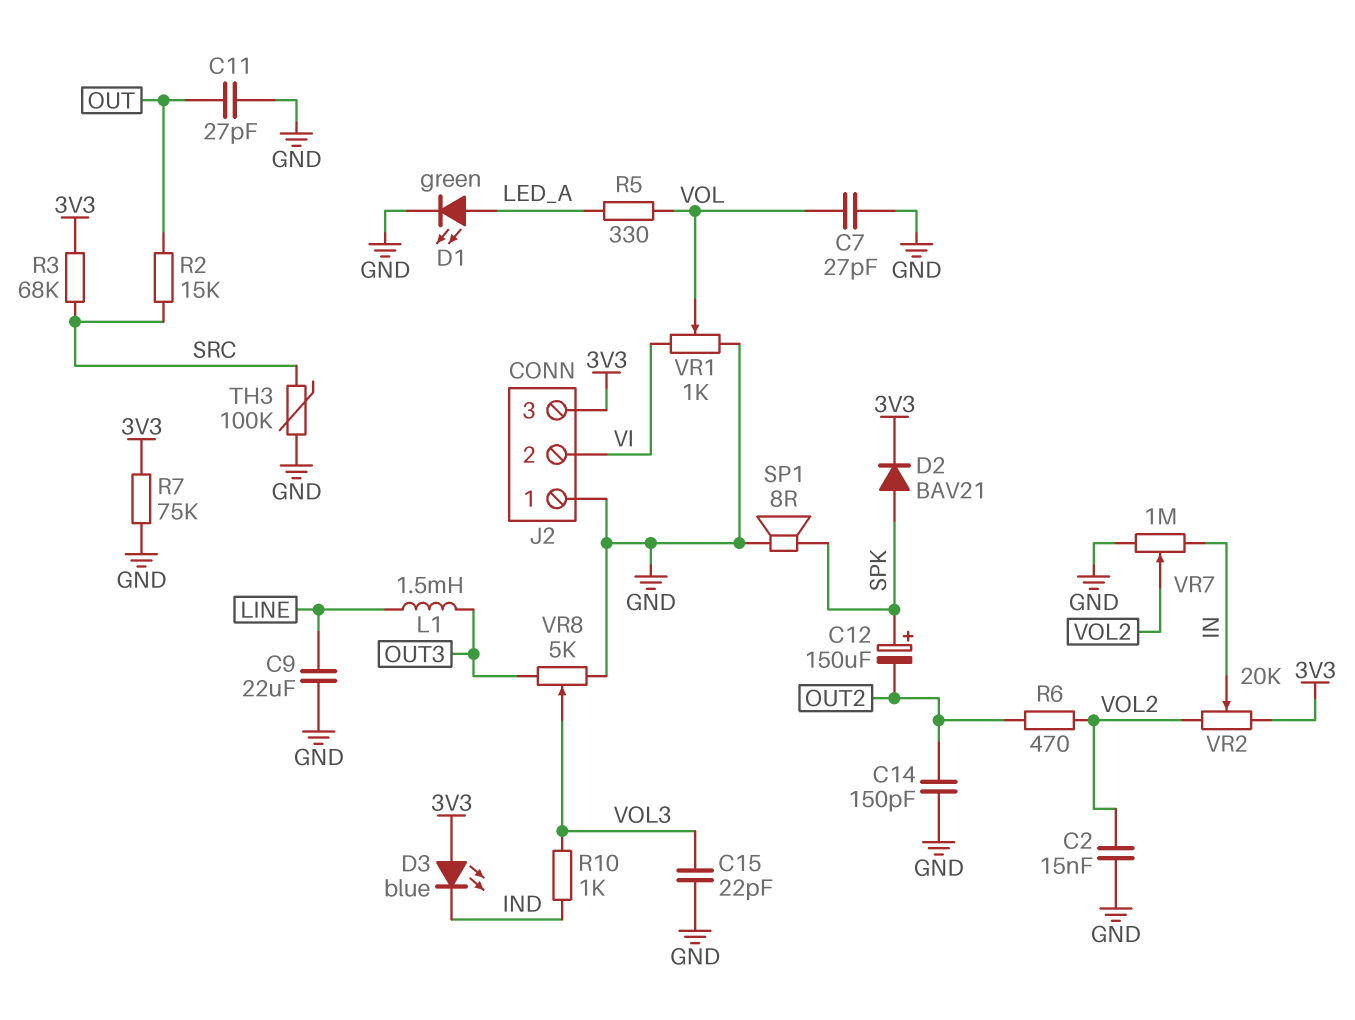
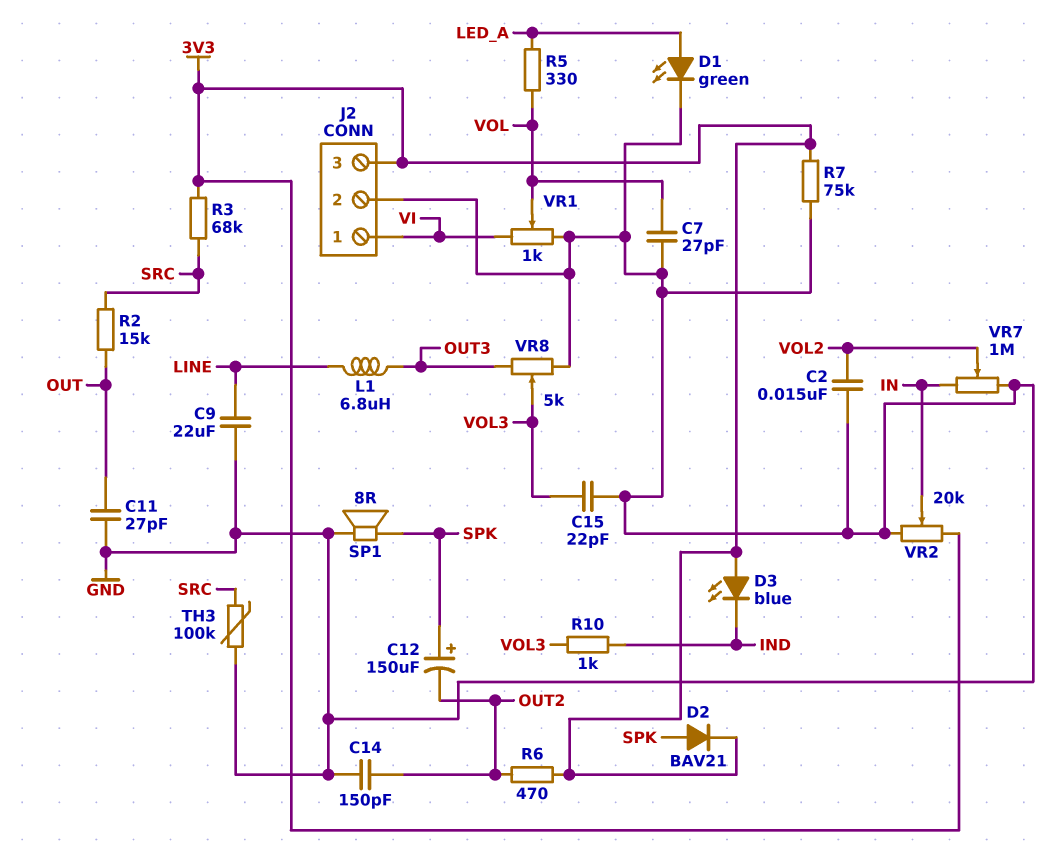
J2 pin 1: GND -> VI
J2 pin 2: VI -> GND
L1: 1.5mH (LINE, OUT3) -> 6.8uH (LINE, OUT3)
R6: 470 (OUT2, VOL2) -> 470 (3V3, OUT2)
VR2: 20k (3V3, VOL2, wiper IN) -> 20k (3V3, GND, wiper IN)

